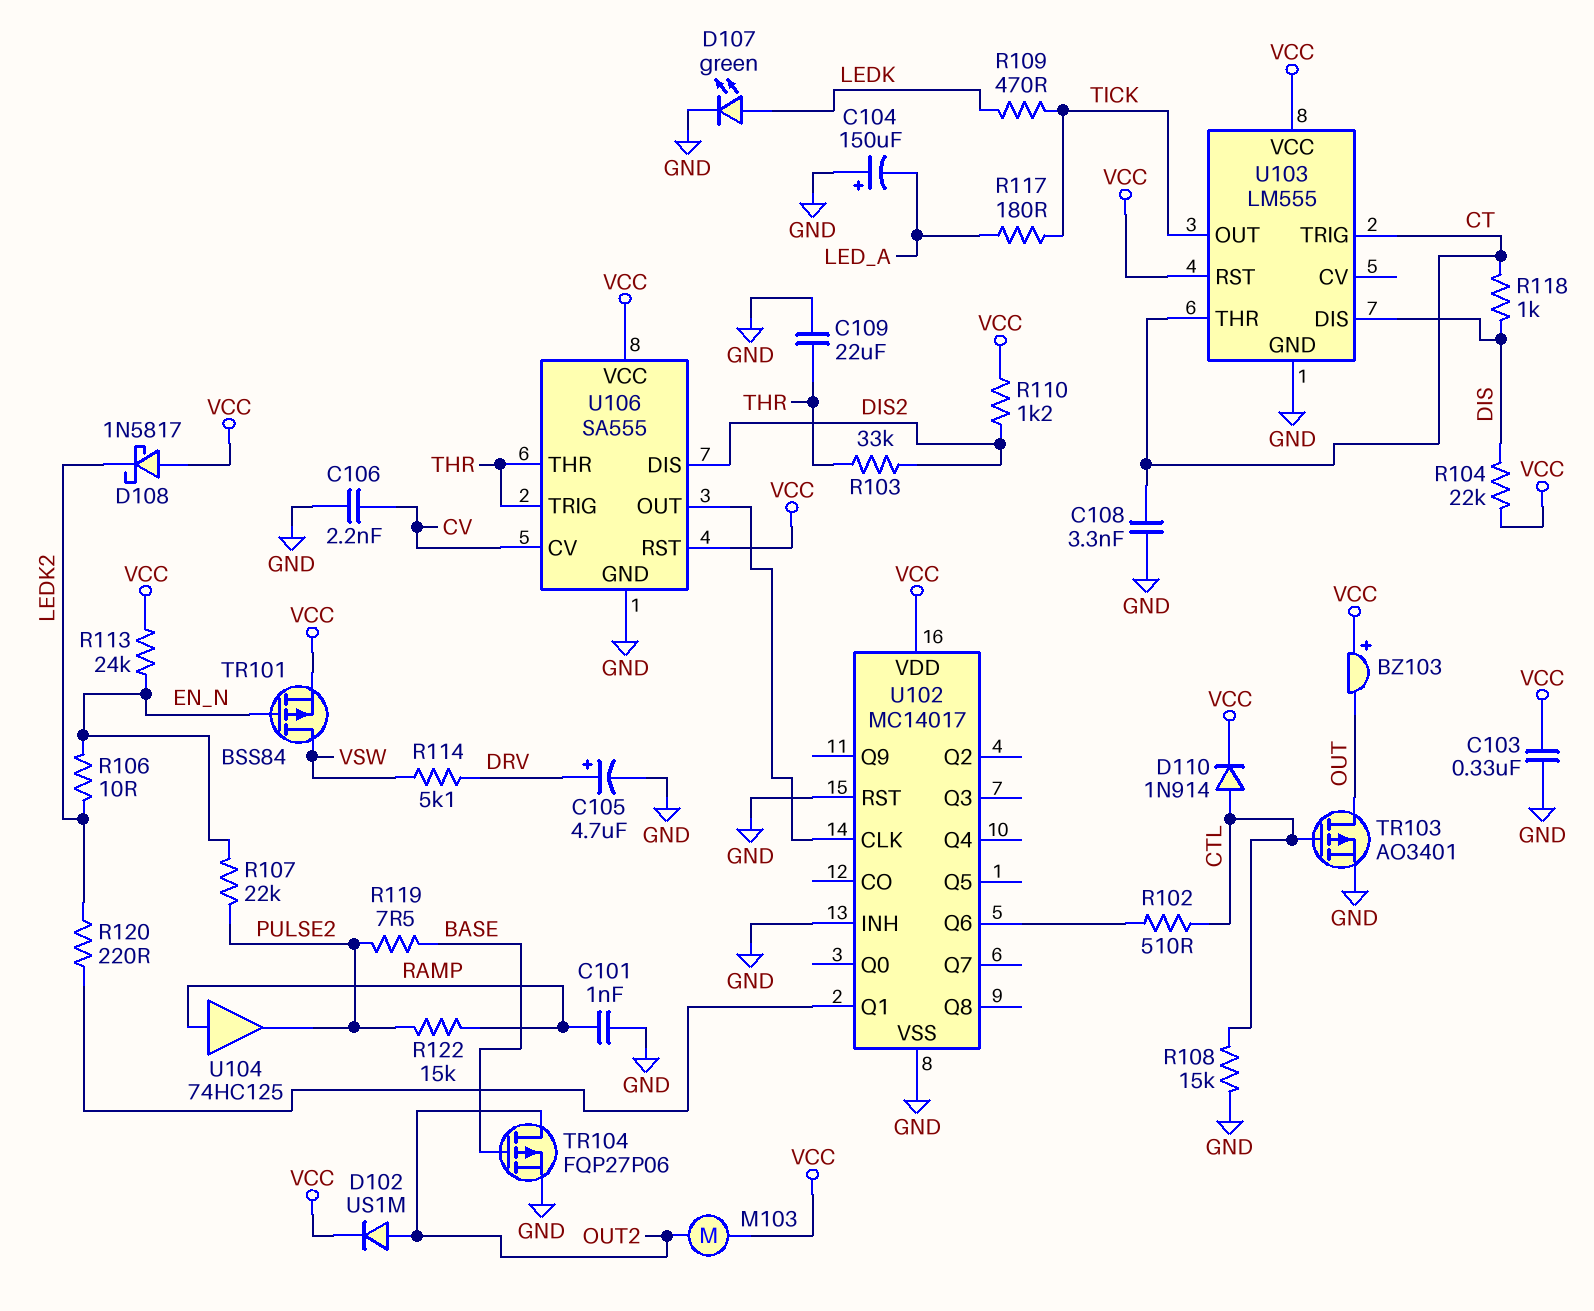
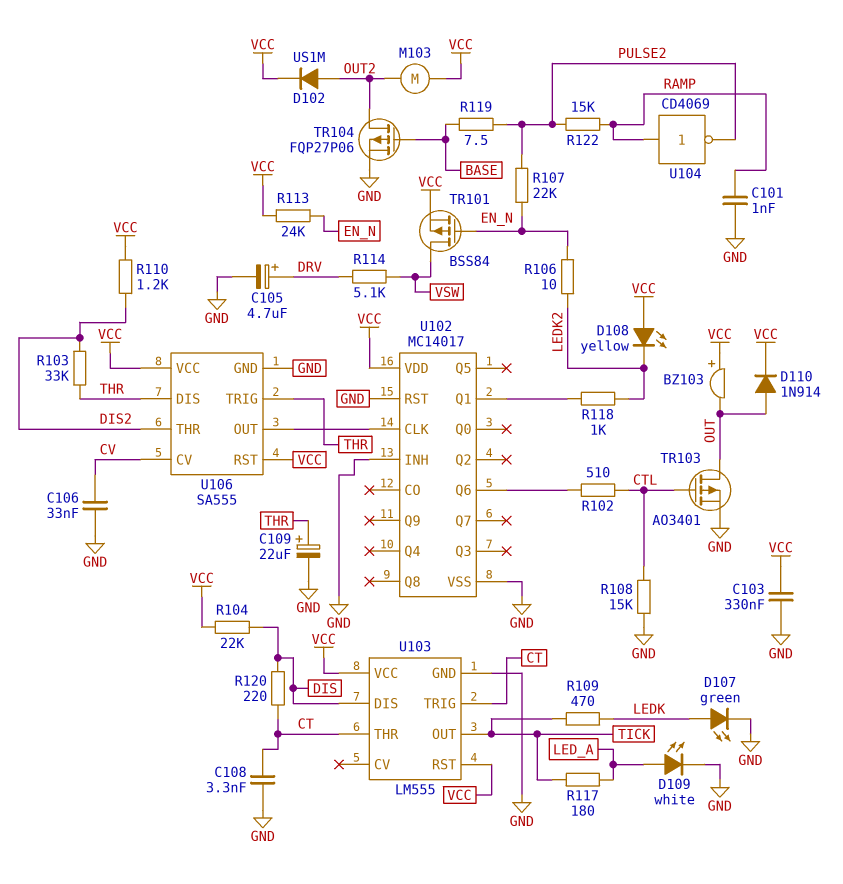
C104: 150uF (plus GND, minus LED_A) -> none
C106: 2.2nF (CV, GND) -> 33nF (CV, GND)
C109: 22uF (GND, THR) -> 22uF (plus THR, minus GND)
D108: schottky 1N5817 (A VCC, K LEDK2) -> LED yellow (A VCC, K LEDK2)
D109: none -> LED white (A LED_A, K GND)
D110: diode 1N914 (A CTL, K VCC) -> diode 1N914 (A OUT, K VCC)
R118: 1k (CT, DIS) -> 1k (LEDK2, U102/Q1)
R120: 220 (LEDK2, U102/Q1) -> 220 (CT, DIS)
U104: buffer 74HC125 (in RAMP, out PULSE2) -> NOT CD4069 (in RAMP, out PULSE2)
U106 pin DIS: DIS2 -> THR
U106 pin THR: THR -> DIS2

